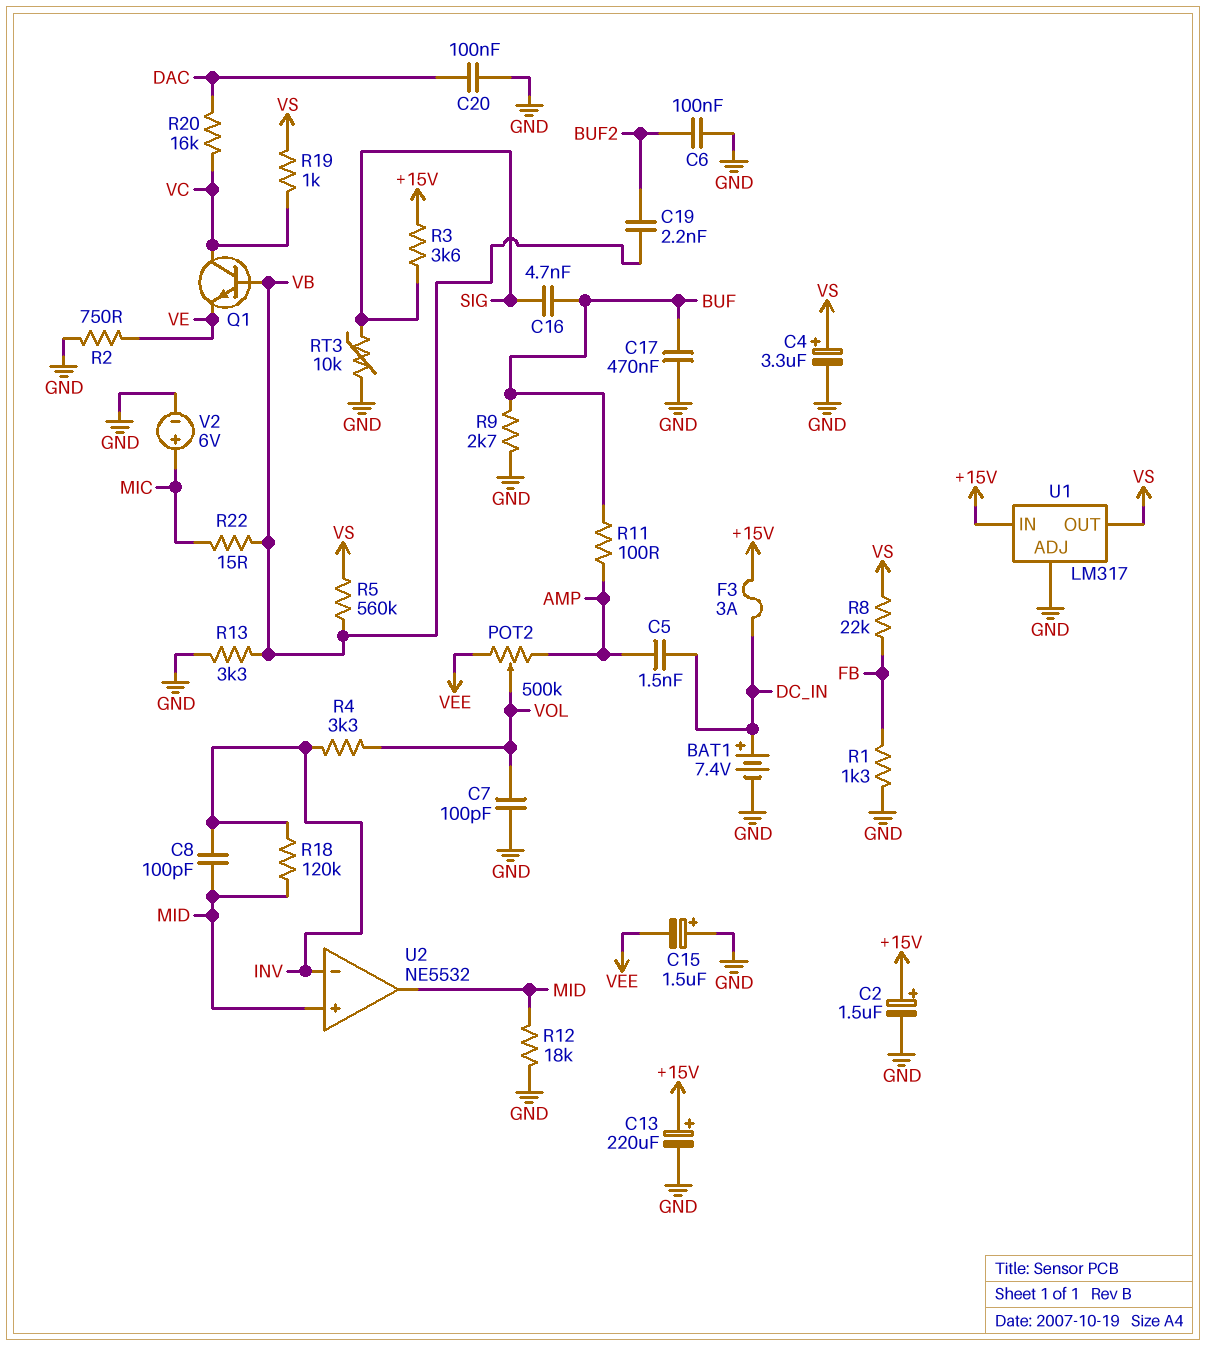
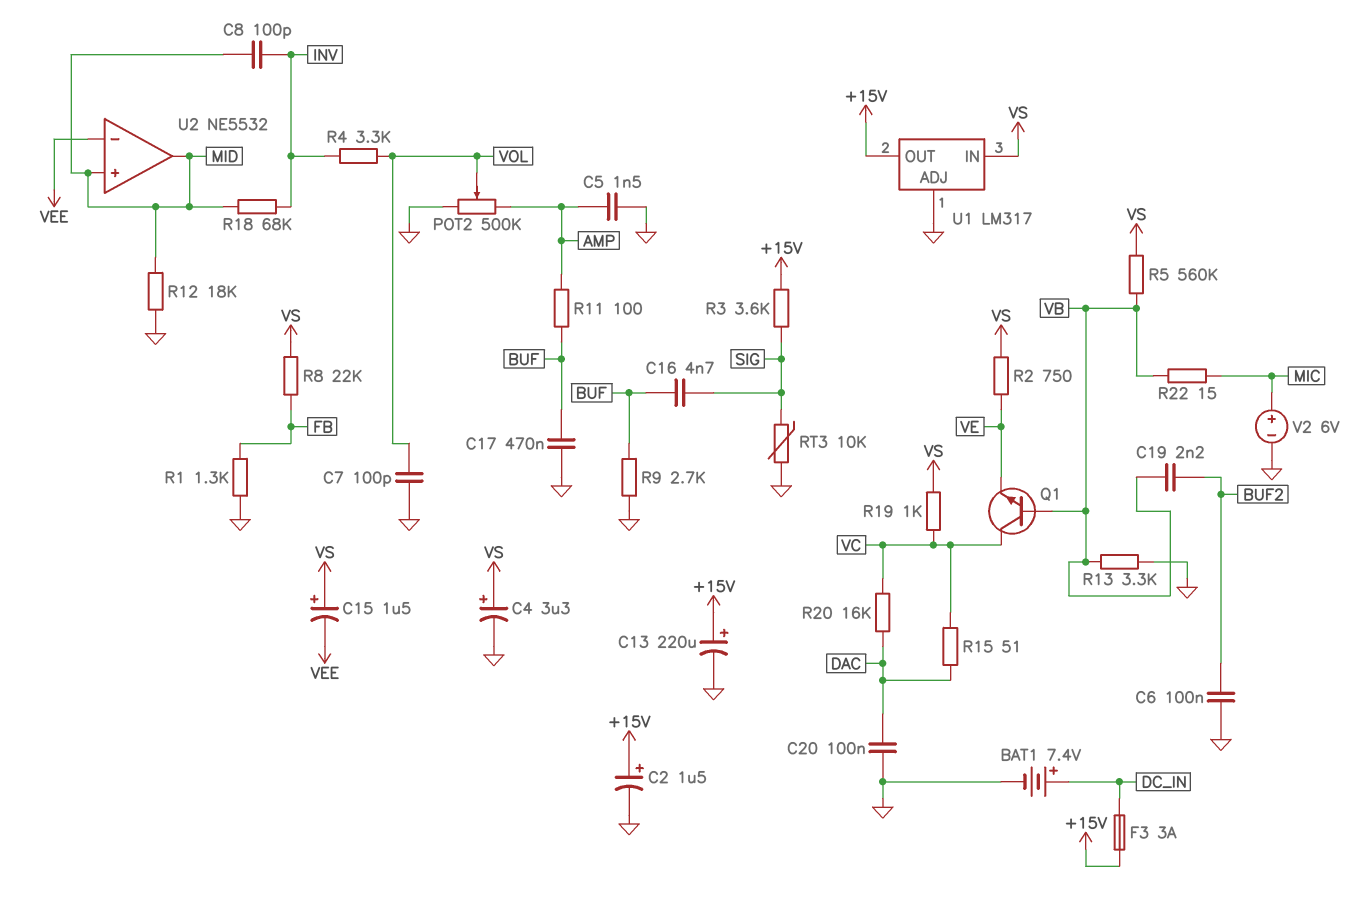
C5: 1.5nF (AMP, DC_IN) -> 1.5nF (AMP, GND)
C15: 1.5uF (plus GND, minus VEE) -> 1.5uF (plus VS, minus VEE)
POT2: 500k (AMP, VEE, wiper VOL) -> 500k (AMP, GND, wiper VOL)
R2: 750 (GND, VE) -> 750 (VE, VS)
R15: none -> 51 (DAC, VC)
R18: 120k (INV, MID) -> 68k (INV, MID)
U1 pin IN: +15V -> VS
U1 pin OUT: VS -> +15V
U2 pin in-: INV -> VEE

